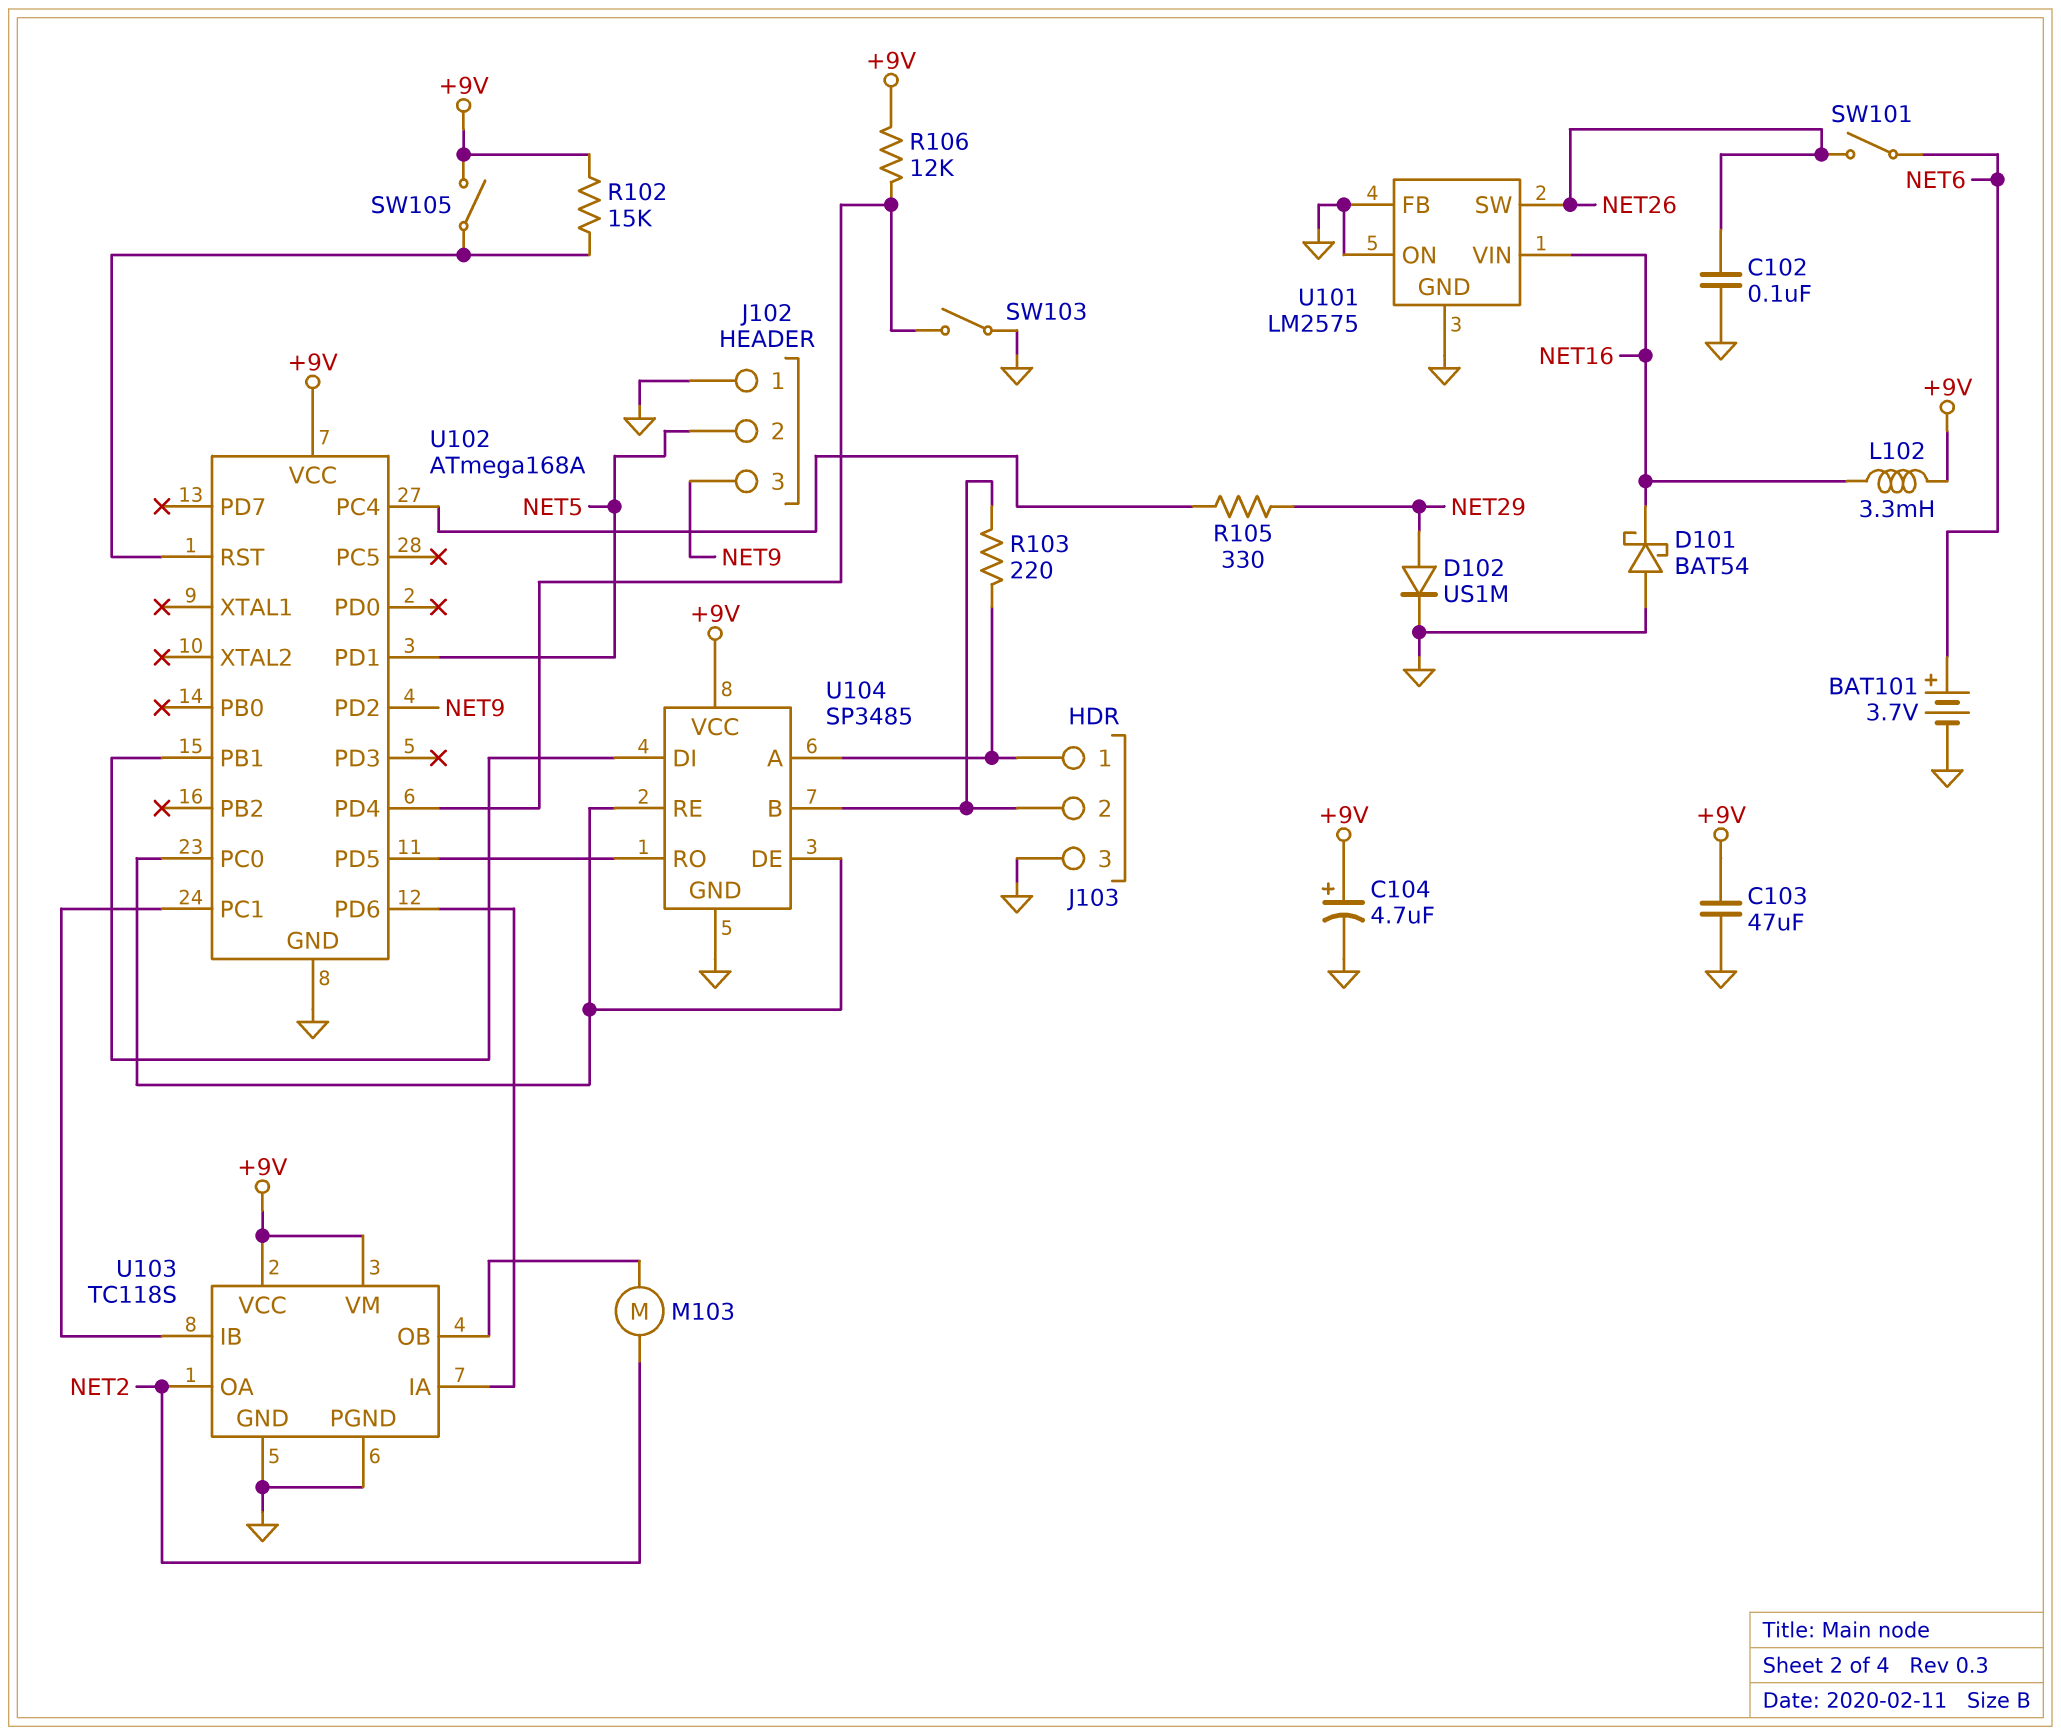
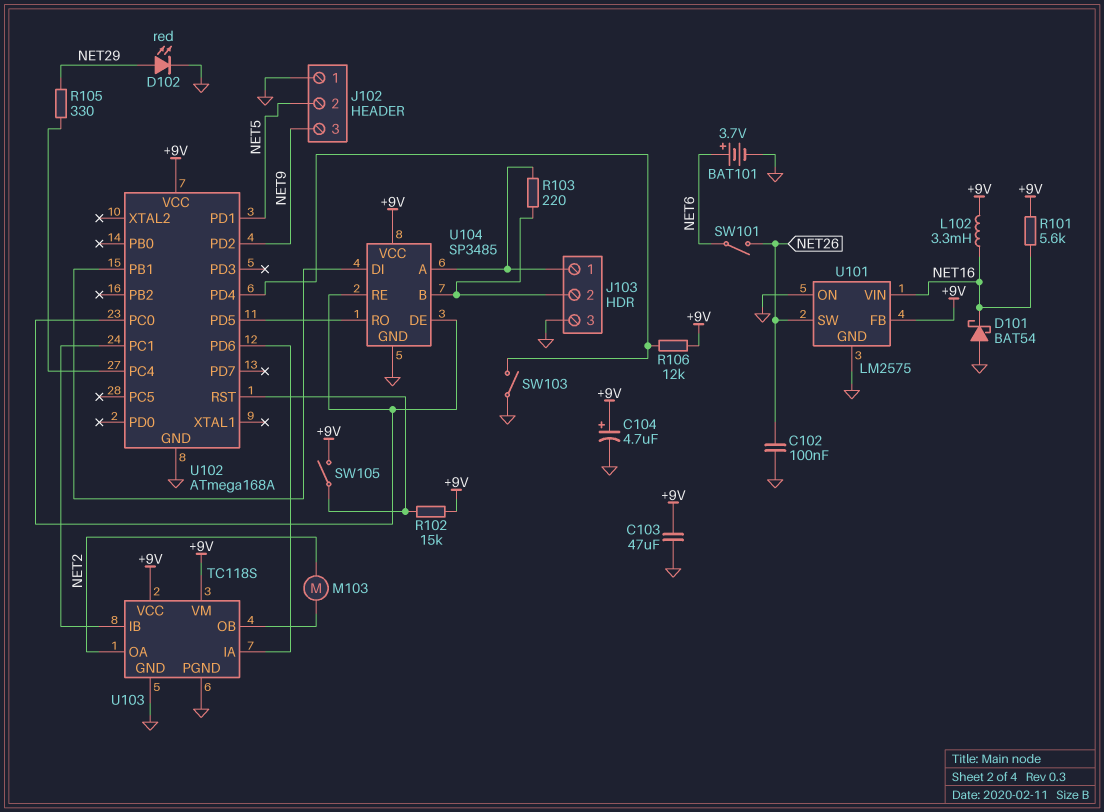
D102: diode US1M (A NET29, K GND) -> LED red (A NET29, K GND)
R101: none -> 5.6k (+9V, NET16)
U101 pin FB: GND -> +9V

